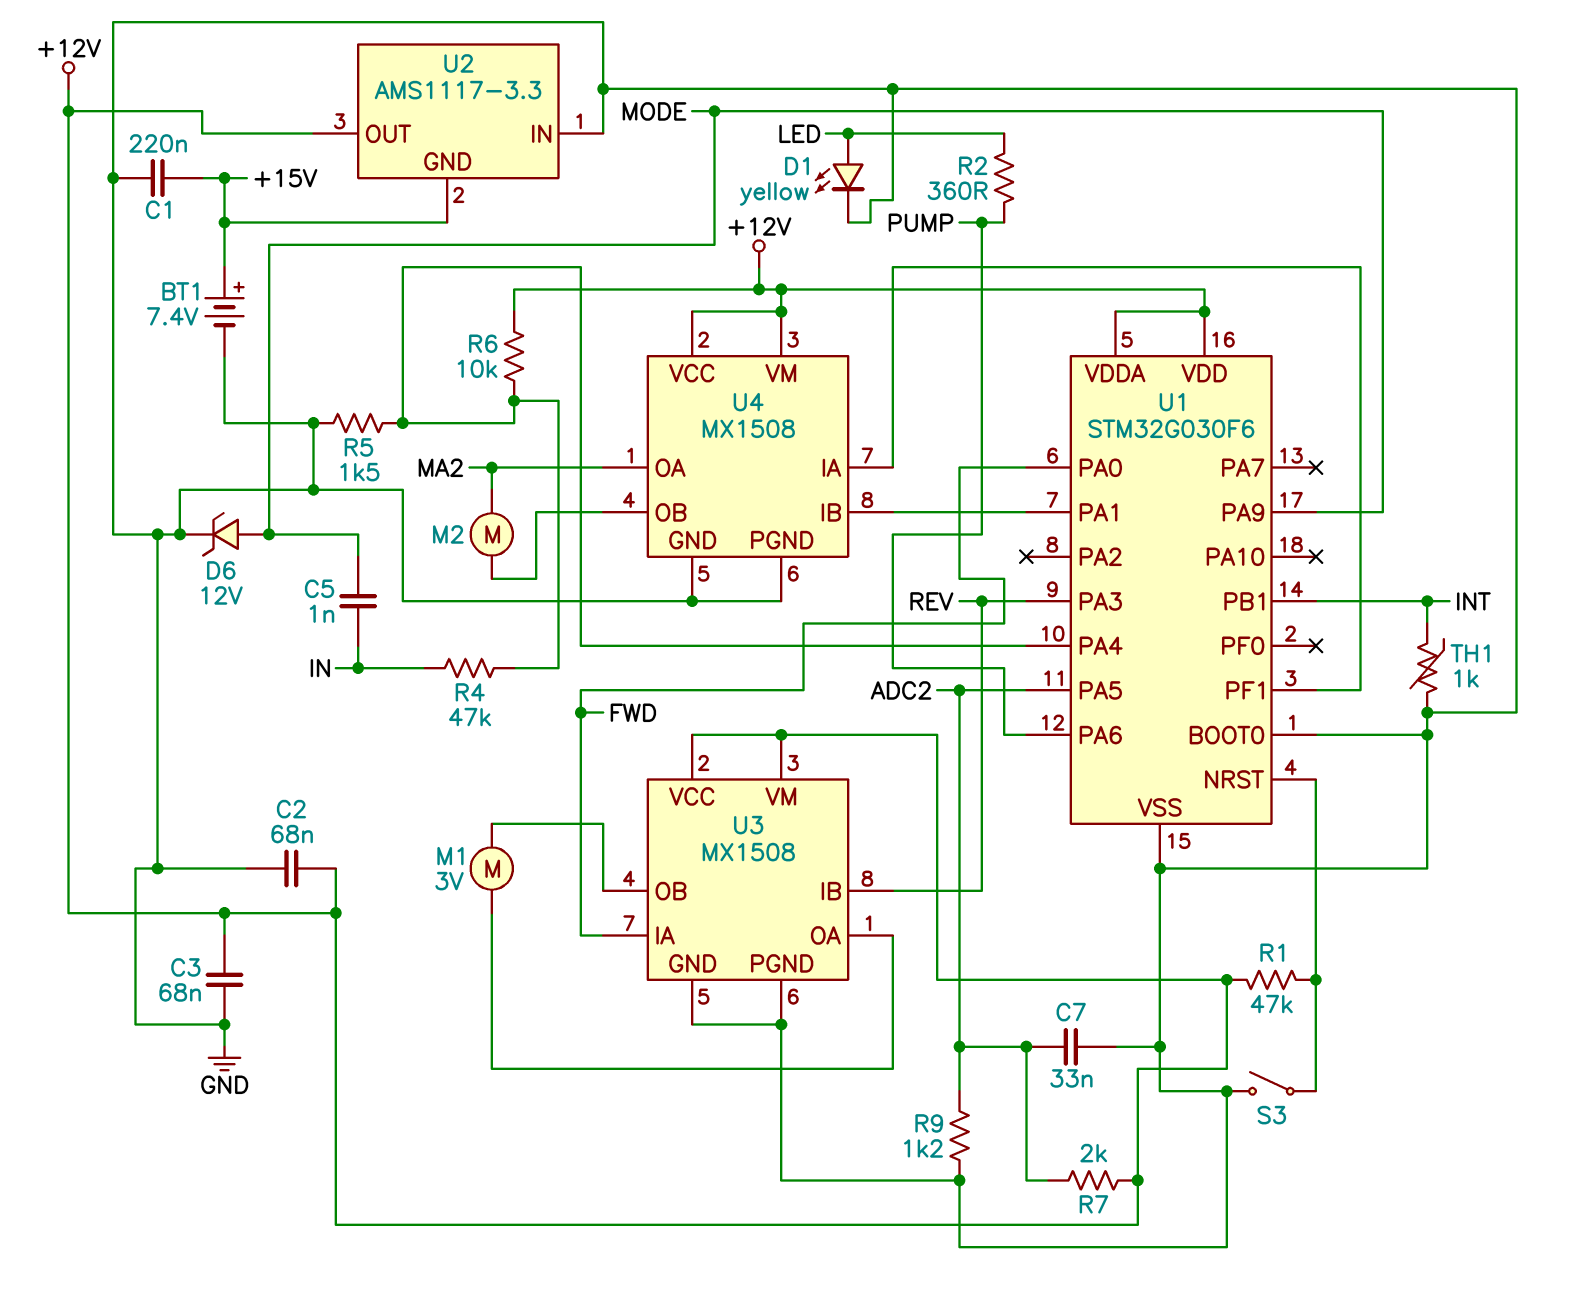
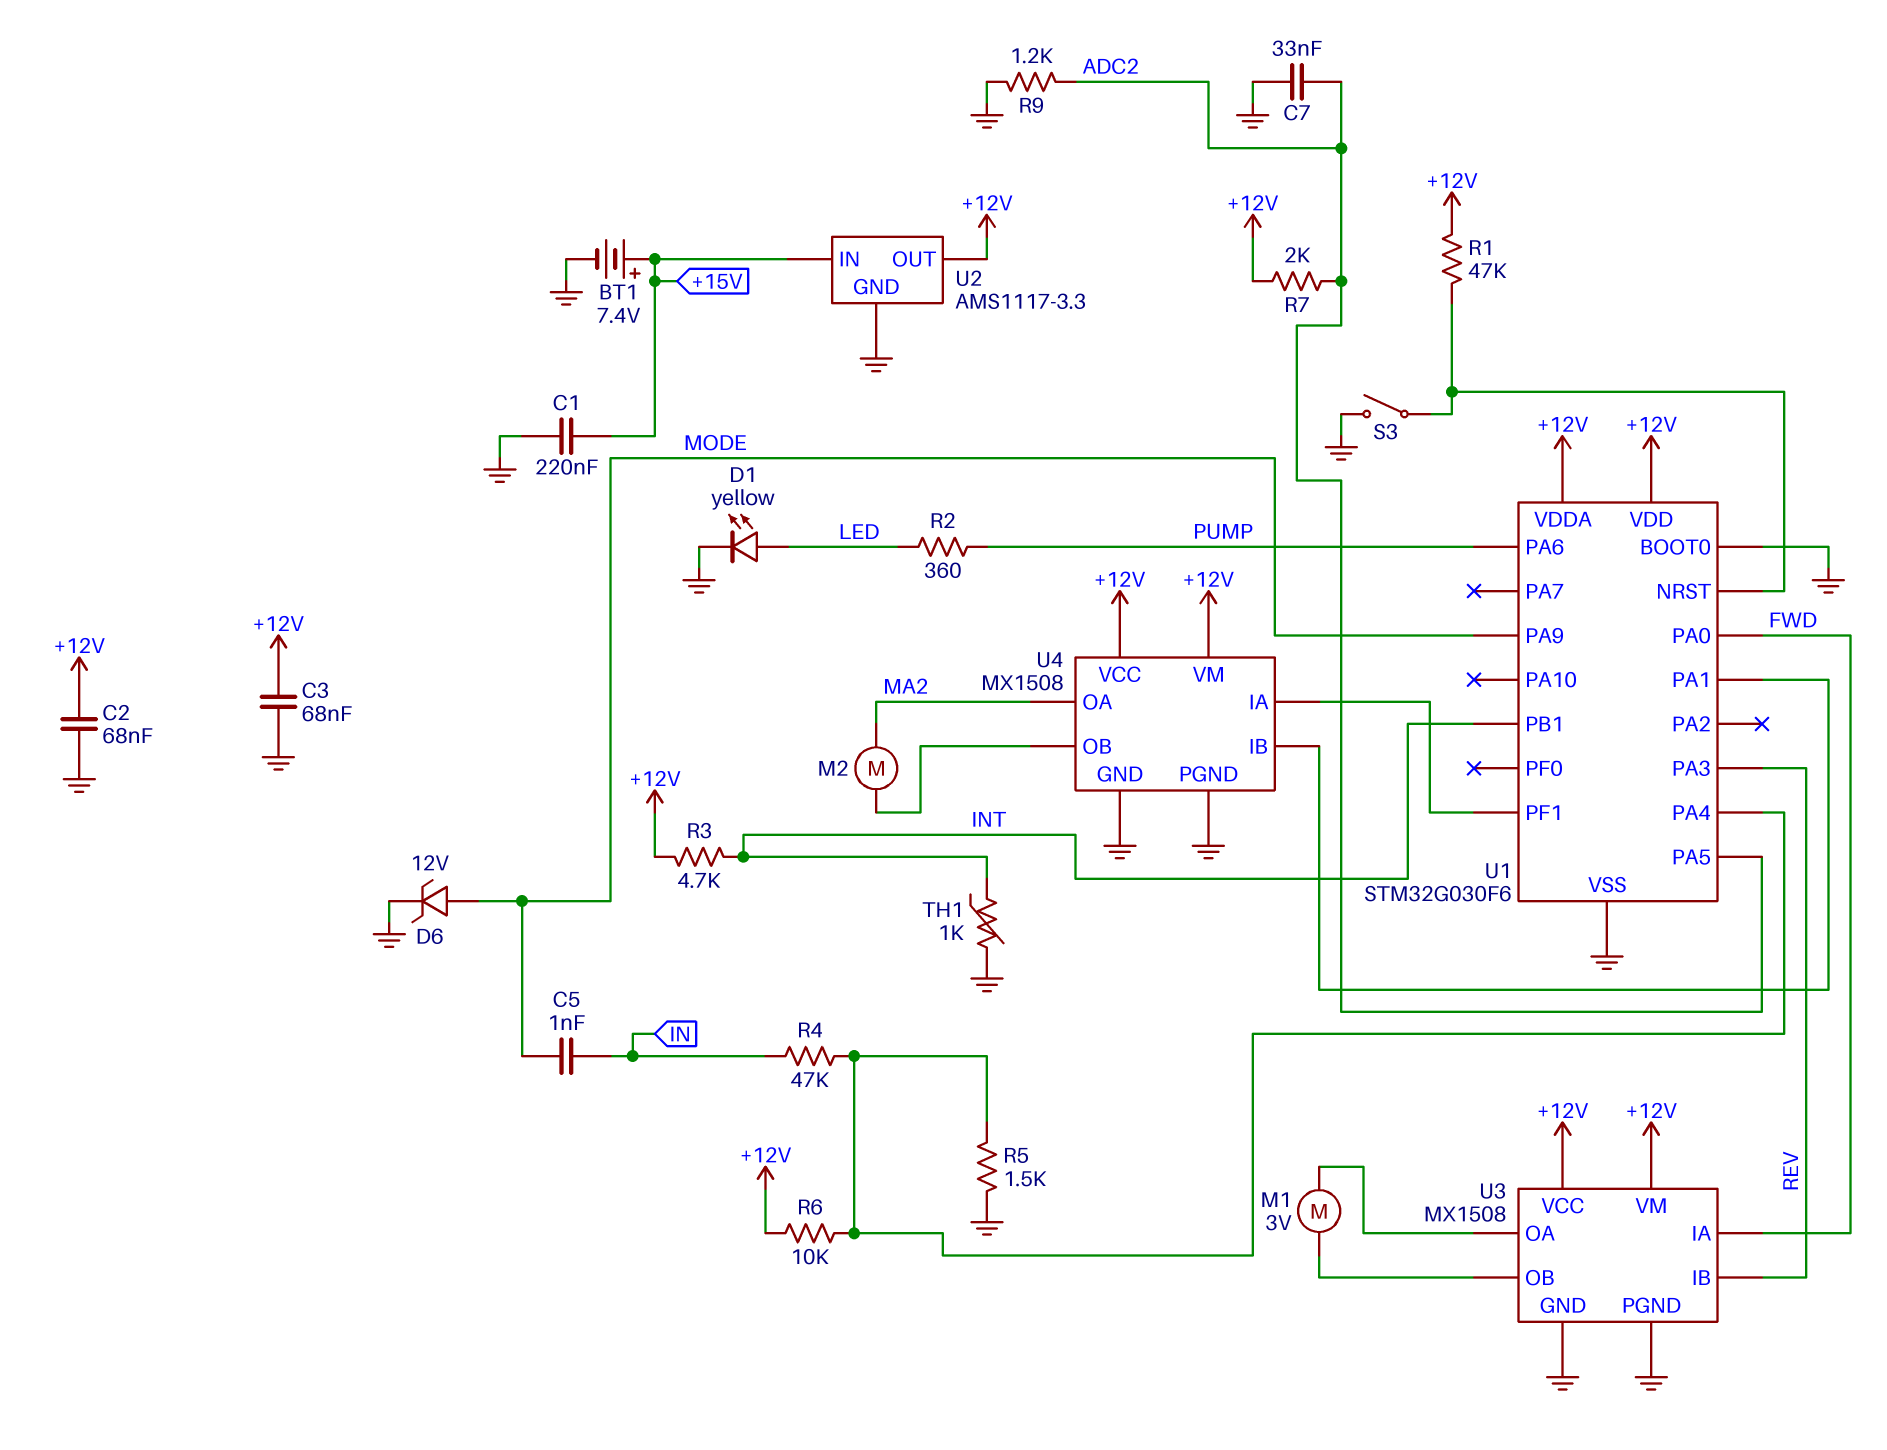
R3: none -> 4.7k (+12V, INT)
U2 pin GND: +15V -> GND
U2 pin IN: GND -> +15V

